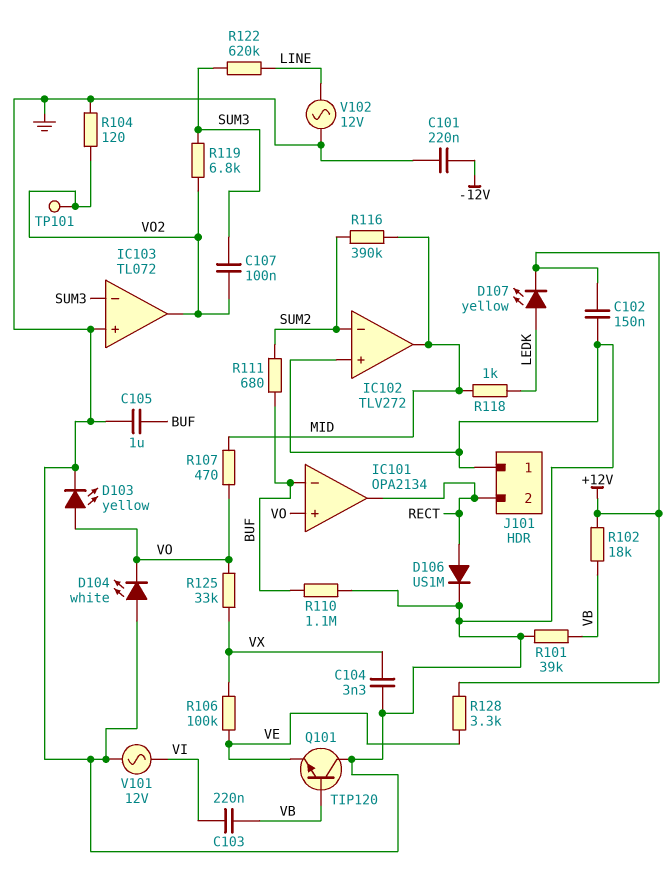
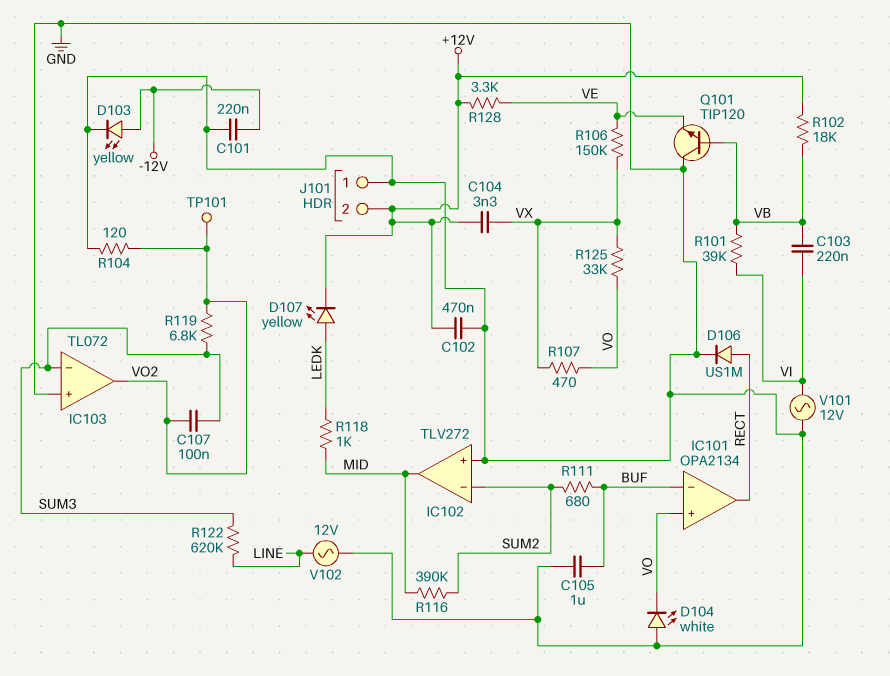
C102: 150nF (+12V, GND) -> 470nF (+12V, GND)
C104: 3.3nF (GND, VX) -> 3.3nF (+12V, VX)
D103: LED yellow (A VO, K GND) -> LED yellow (A -12V, K GND)
J101 pin 2: RECT -> +12V
R101: 39k (GND, VB) -> 39k (VB, VI)
R106: 100k (VE, VX) -> 150k (VE, VX)
R107: 470 (MID, VO) -> 470 (VO, VX)
R110: 1.1M (BUF, GND) -> none

